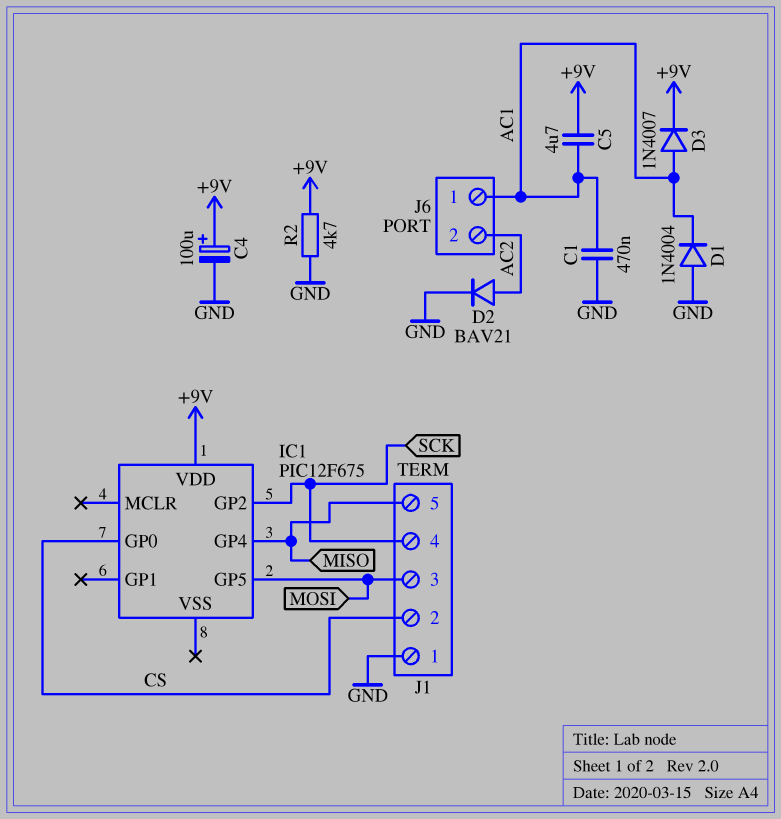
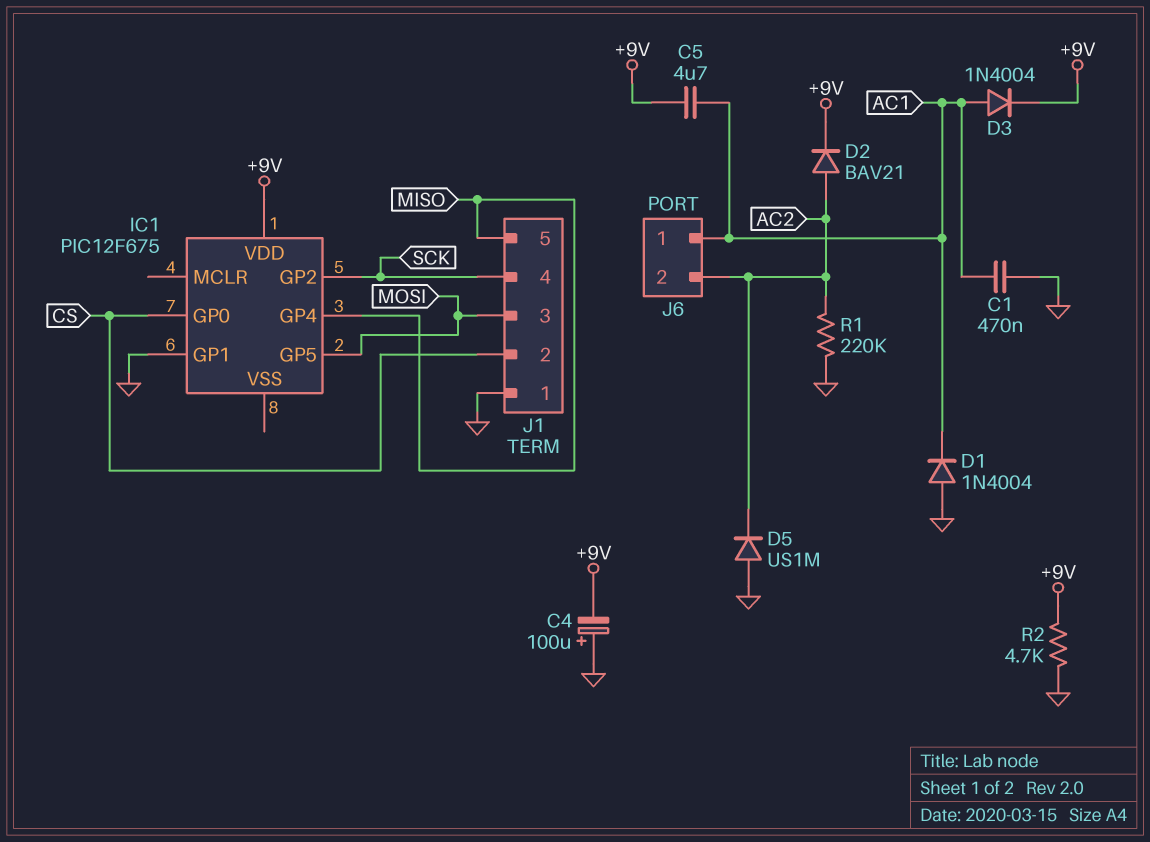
C4: 100uF (plus +9V, minus GND) -> 100uF (plus GND, minus +9V)
D2: diode BAV21 (A AC2, K GND) -> diode BAV21 (A AC2, K +9V)
D3: diode 1N4007 (A AC1, K +9V) -> diode 1N4004 (A AC1, K +9V)
D5: none -> diode US1M (A GND, K AC2)
IC1 pin GP1: none -> GND
R1: none -> 220k (AC2, GND)

